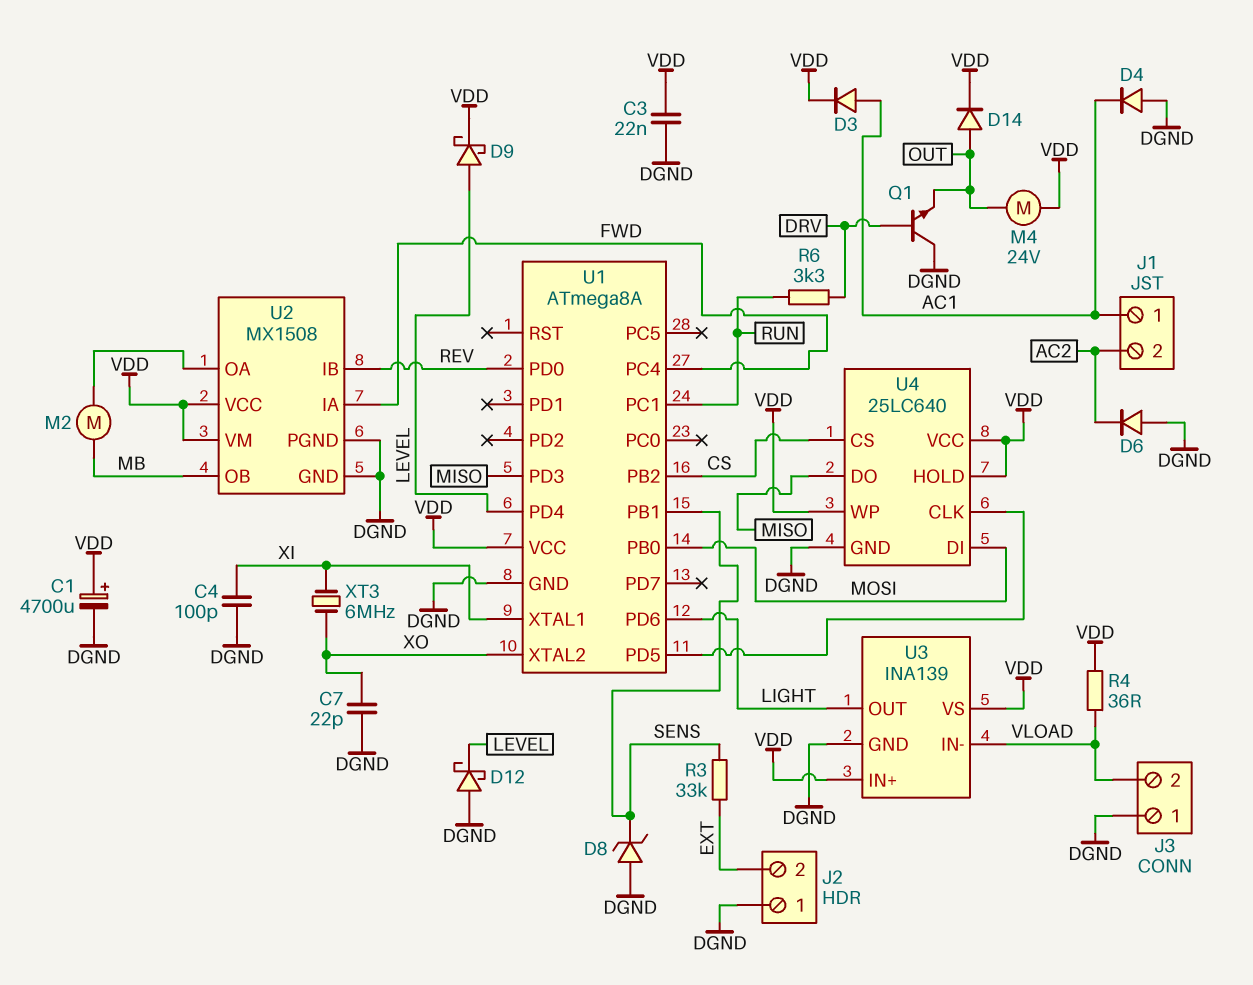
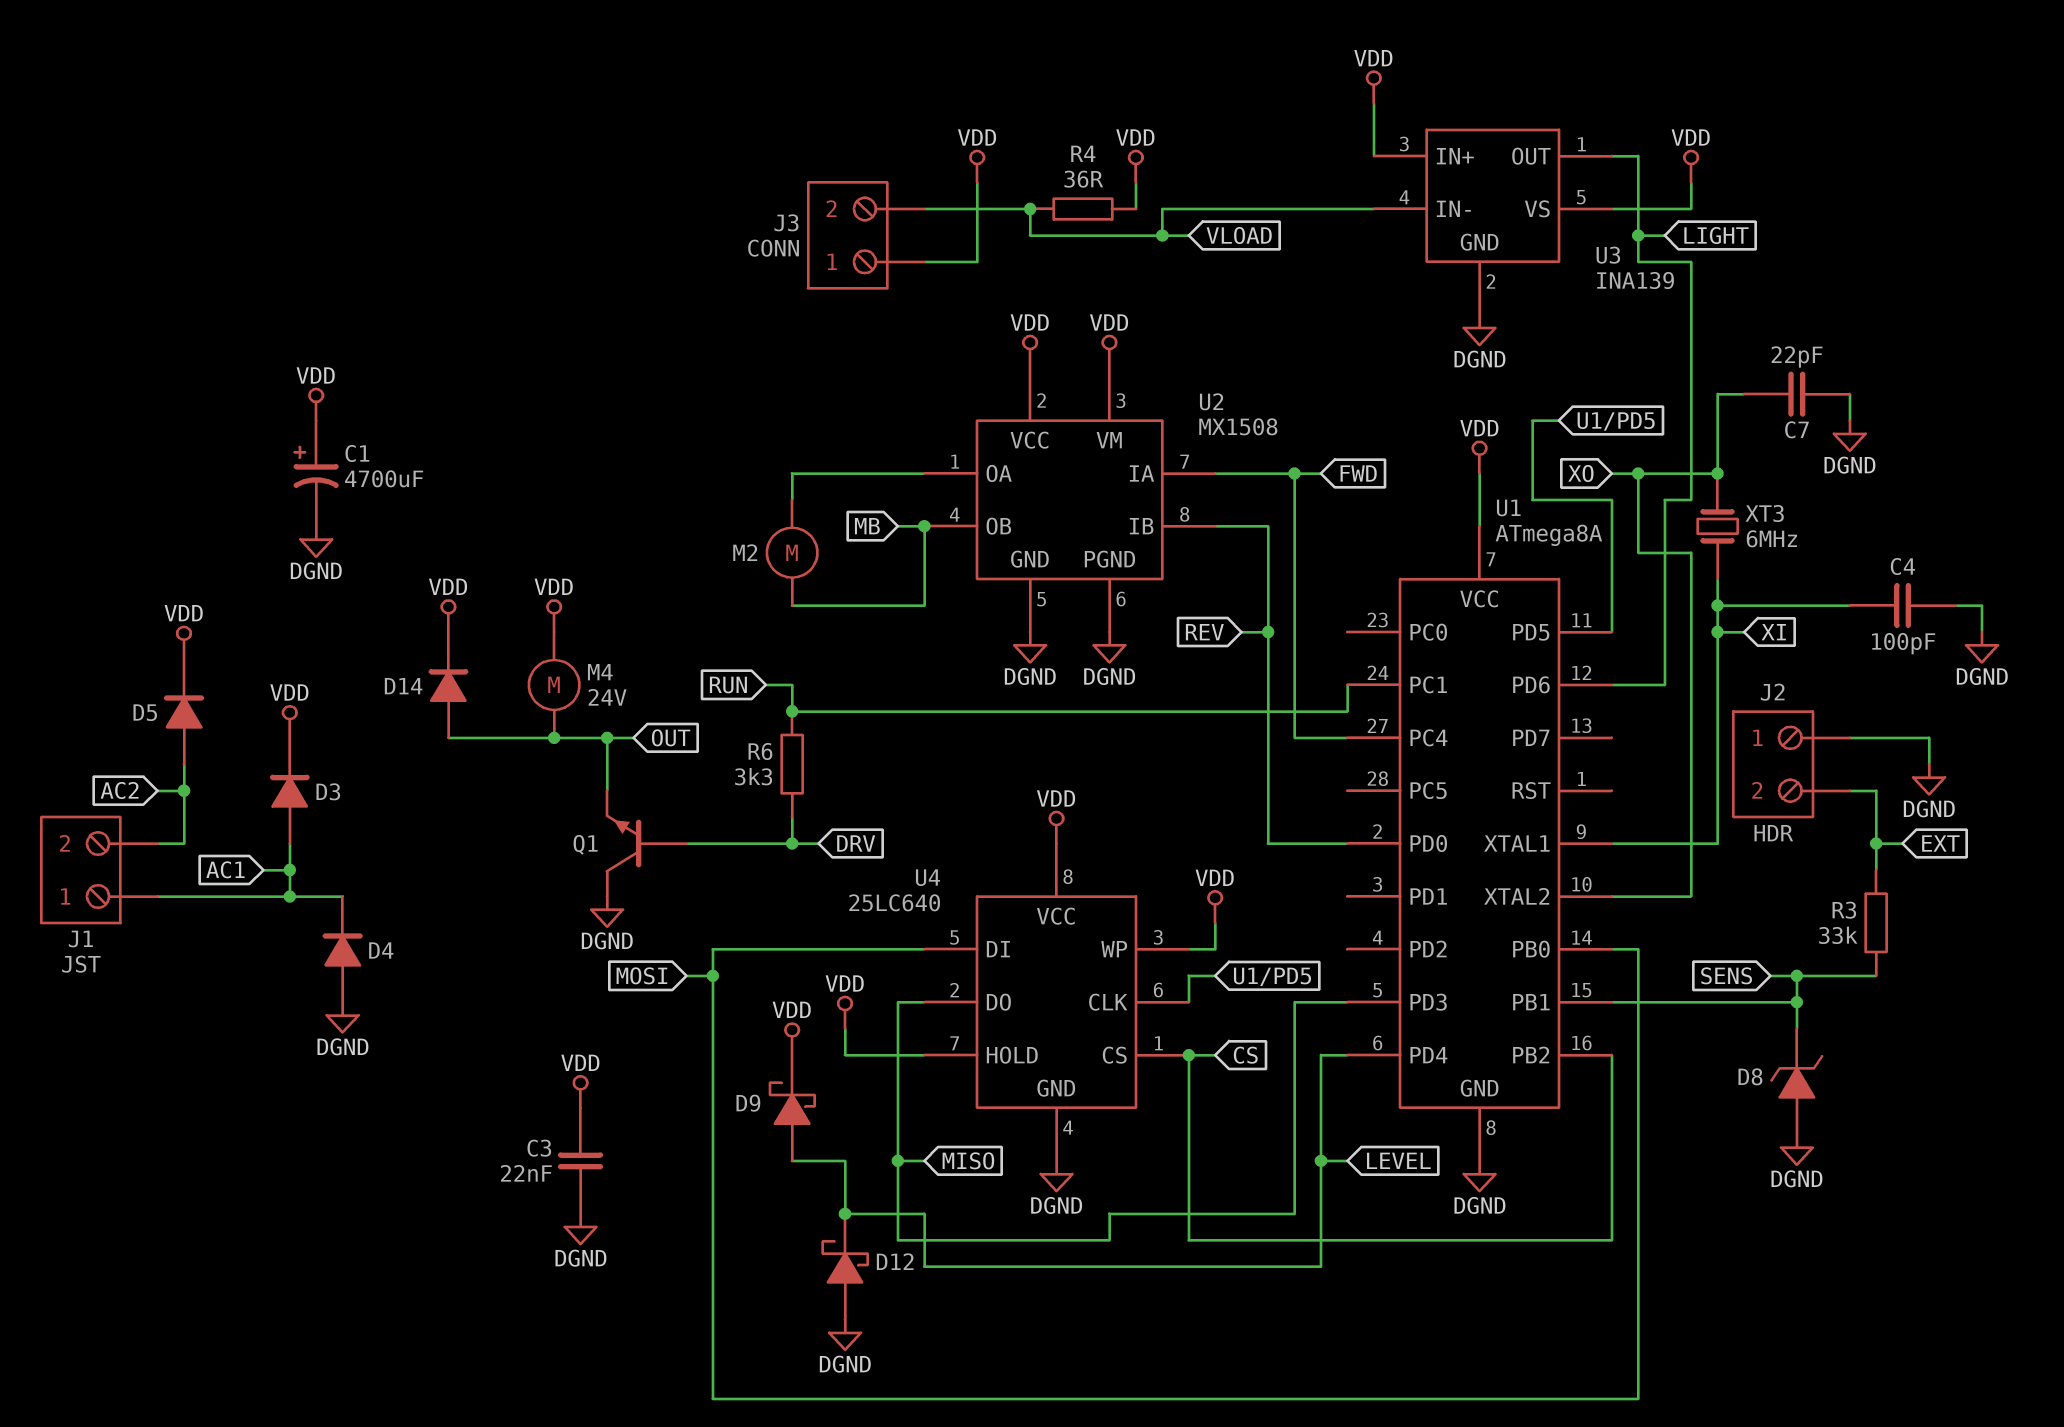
D5: none -> diode (A AC2, K VDD)
D6: diode (A DGND, K AC2) -> none
J3 pin 1: DGND -> VDD

